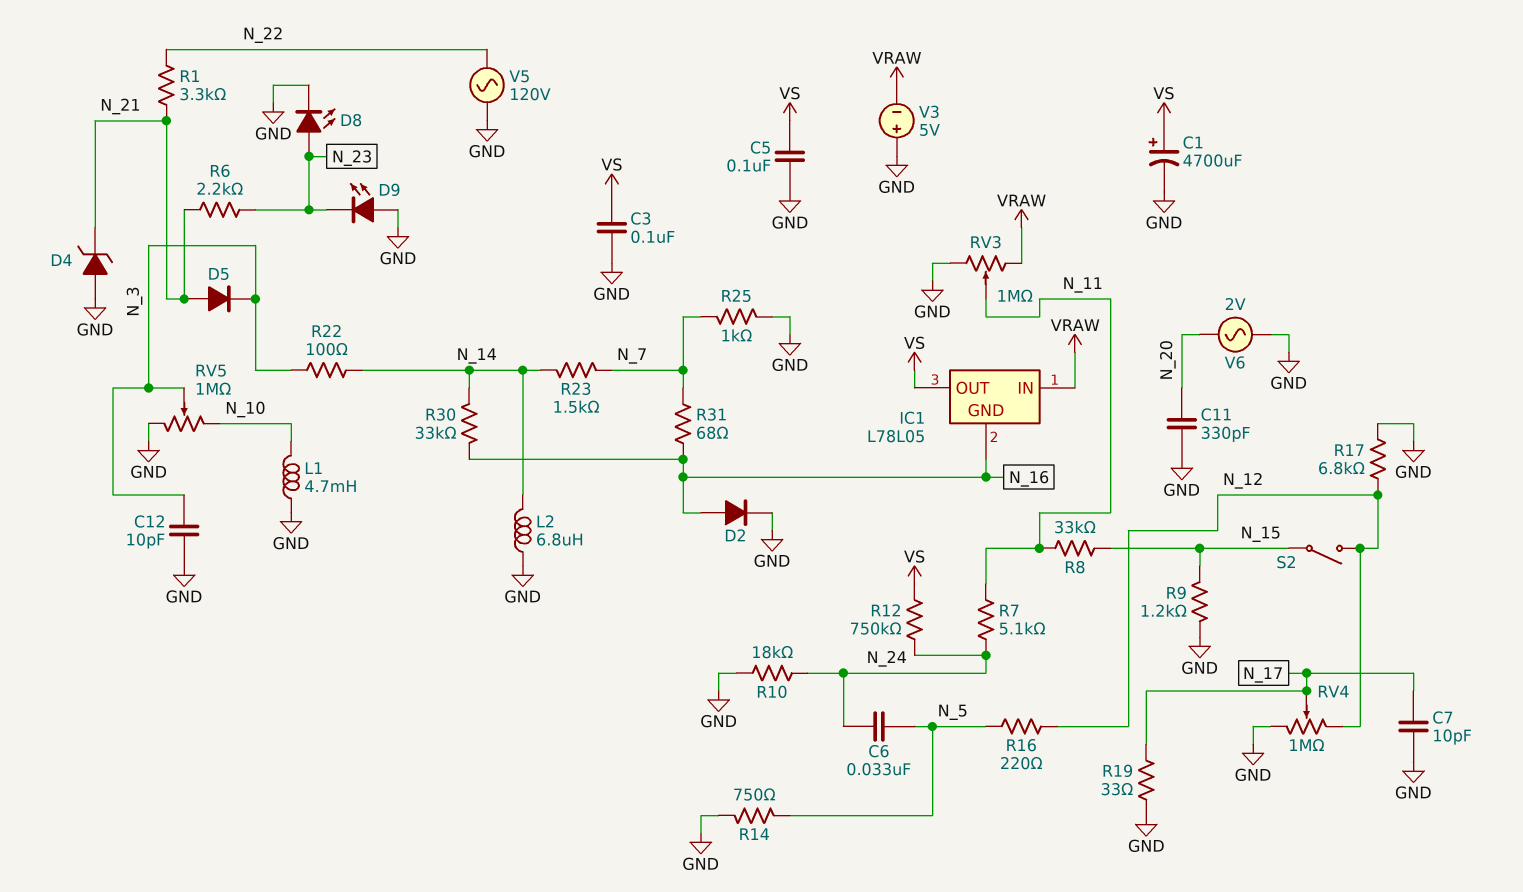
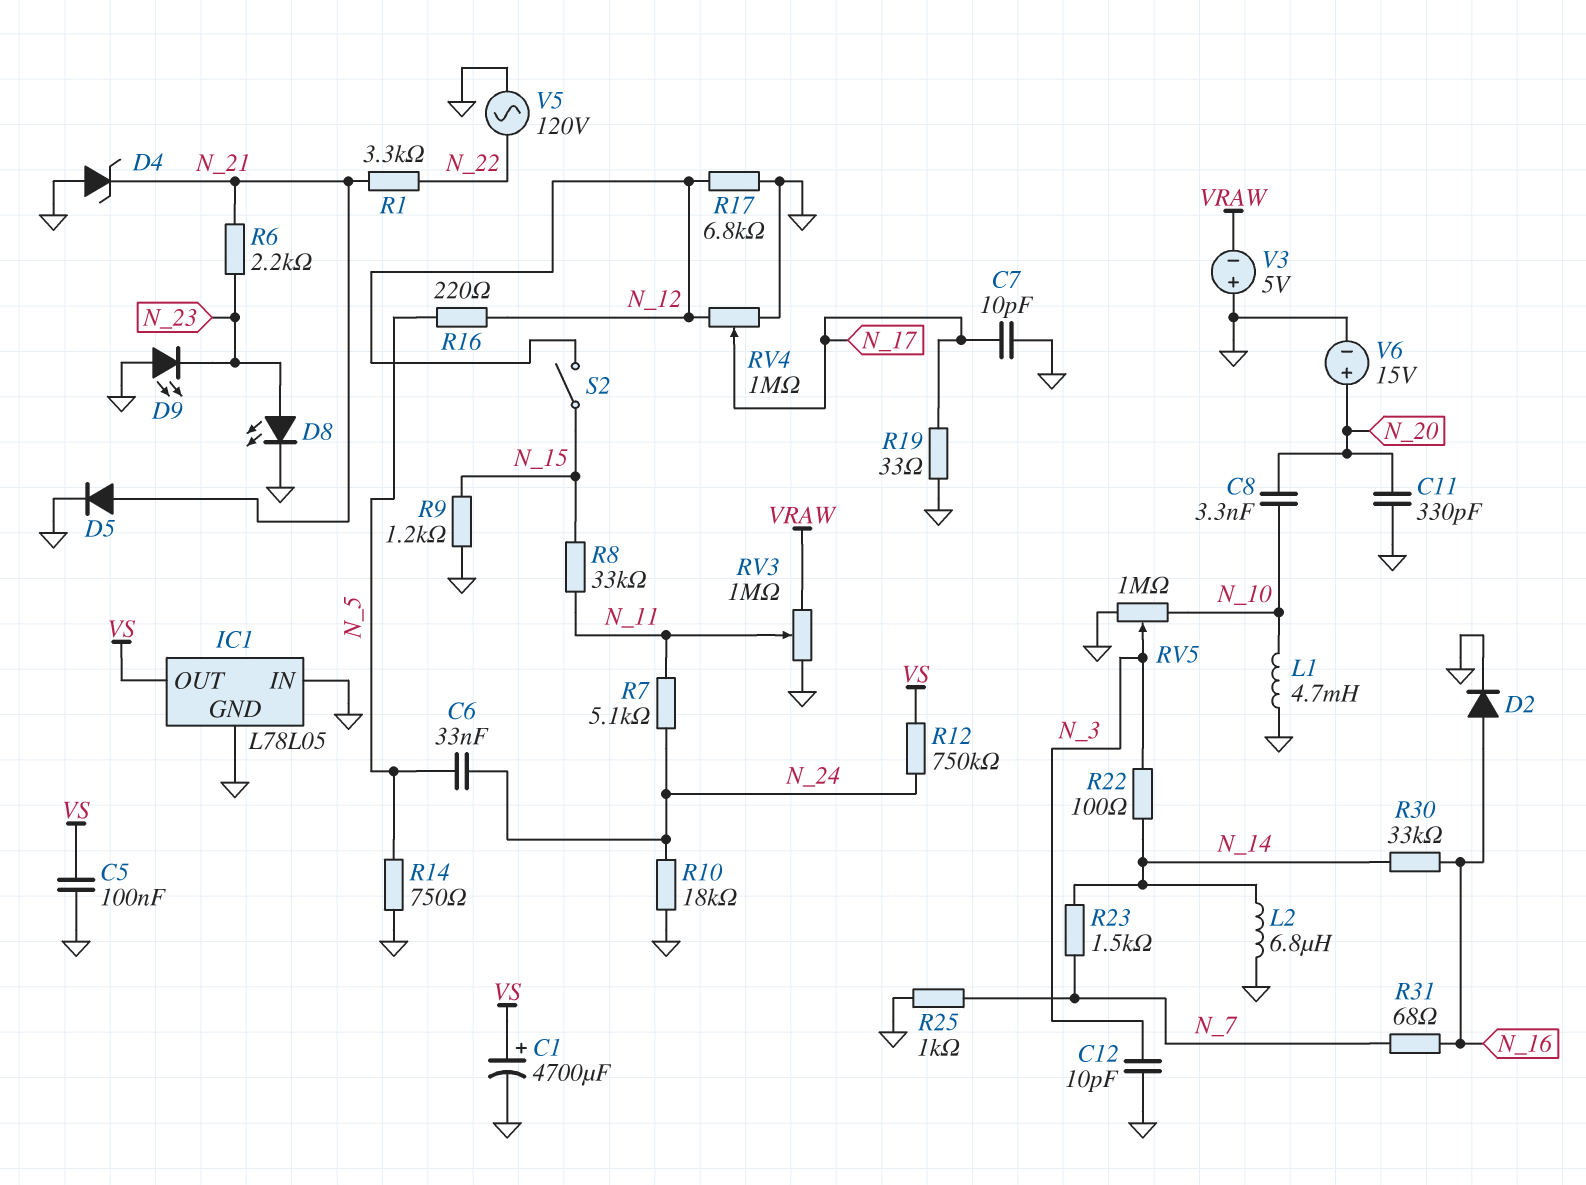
C3: 100nF (GND, VS) -> none
C8: none -> 3.3nF (N_10, N_20)
D5: diode (A N_21, K N_3) -> diode (A N_21, K GND)
IC1 pin GND: N_16 -> GND
IC1 pin IN: VRAW -> GND
V6: AC 2V (GND, N_20) -> 15V (plus N_20, minus GND)

